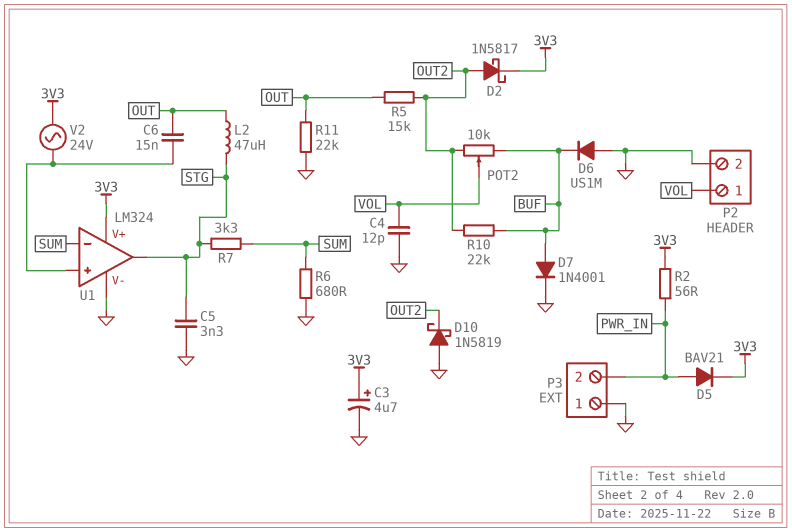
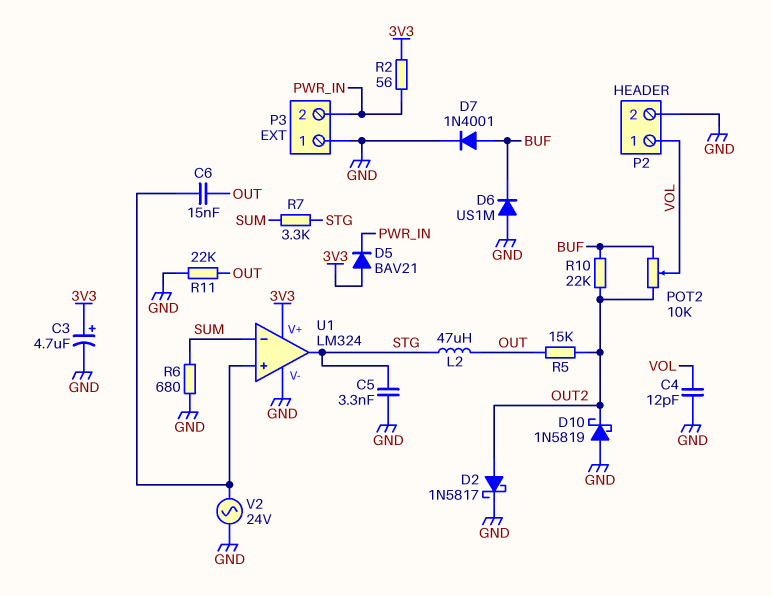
D2: schottky 1N5817 (A OUT2, K 3V3) -> schottky 1N5817 (A OUT2, K GND)
D5: diode BAV21 (A PWR_IN, K 3V3) -> diode BAV21 (A 3V3, K PWR_IN)
V2: AC 24V (3V3, U1/in+) -> AC 24V (GND, U1/in+)

